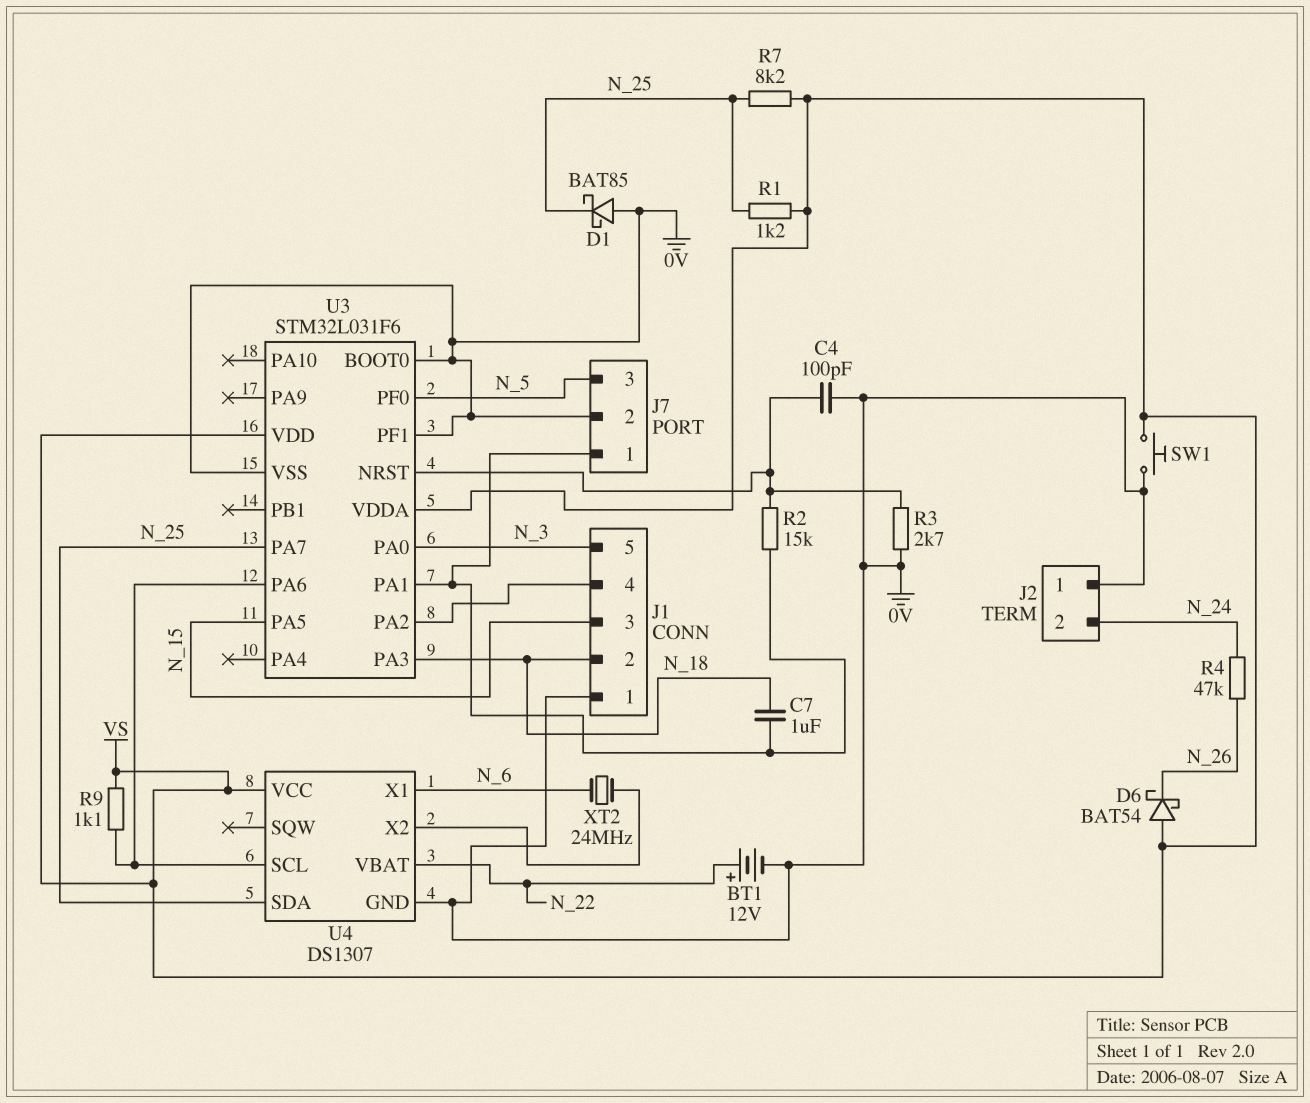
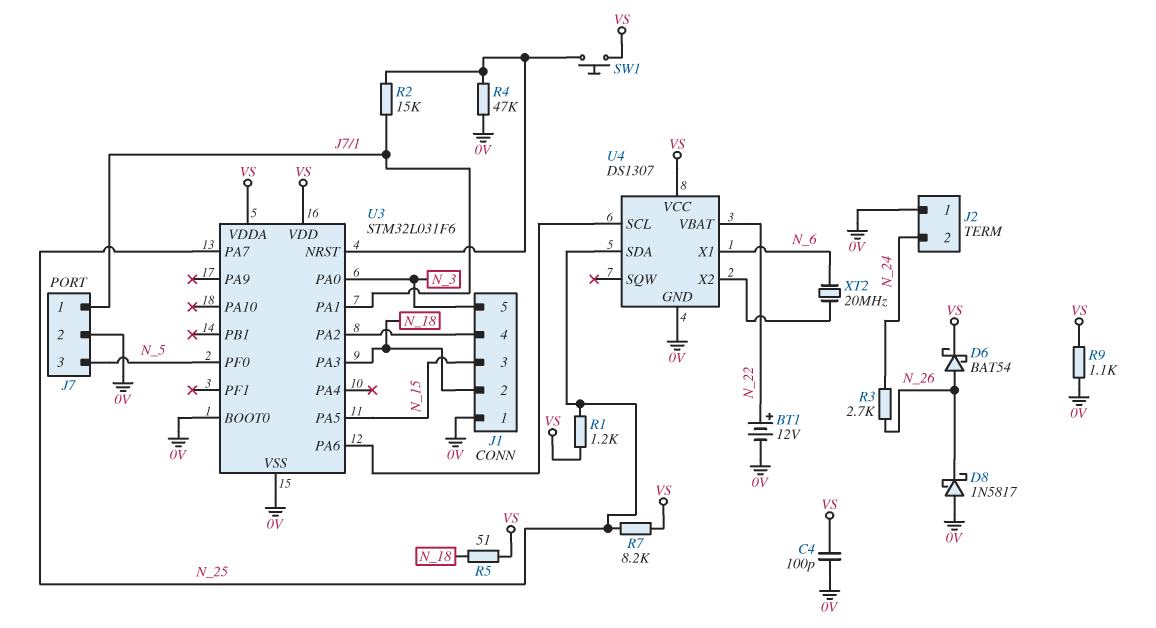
C4: 100pF (0V, U3/NRST) -> 100pF (0V, VS)
C7: 1uF (J7/1, N_18) -> none
D1: schottky BAT85 (A 0V, K N_25) -> none
D6: schottky BAT54 (A VS, K N_26) -> schottky BAT54 (A N_26, K VS)
D8: none -> schottky 1N5817 (A 0V, K N_26)
R3: 2.7k (0V, U3/NRST) -> 2.7k (N_24, N_26)
R4: 47k (N_24, N_26) -> 47k (0V, U3/NRST)
R5: none -> 51 (N_18, VS)
R9: 1.1k (U3/PA6, VS) -> 1.1k (0V, VS)
SW1: button (0V, VS) -> button (U3/NRST, VS)
U3 pin PF1: 0V -> none
XT2: 24MHz (N_6, U4/X2) -> 20MHz (N_6, U4/X2)

